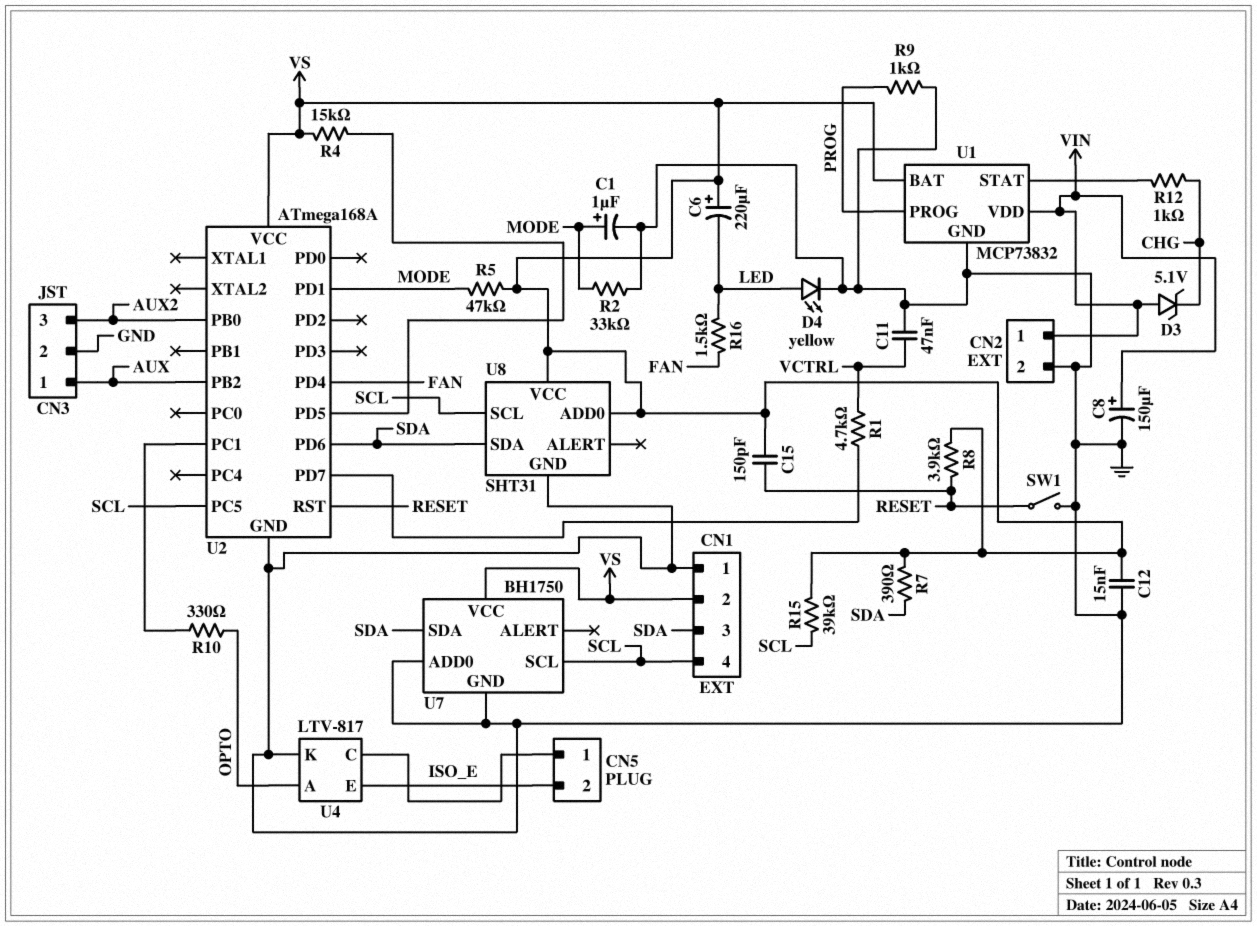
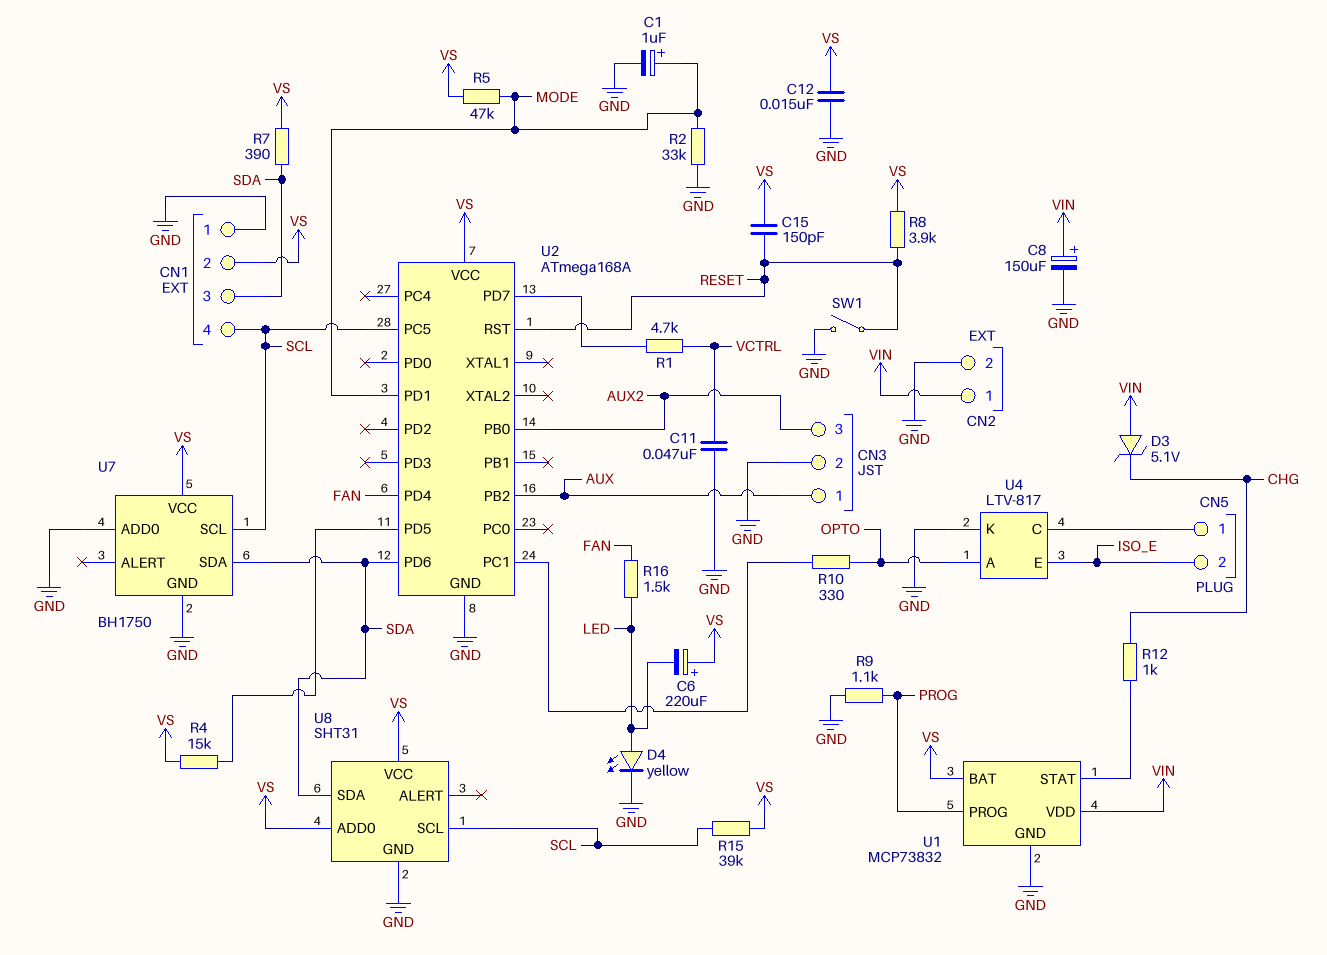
R9: 1k (GND, PROG) -> 1.1k (GND, PROG)

